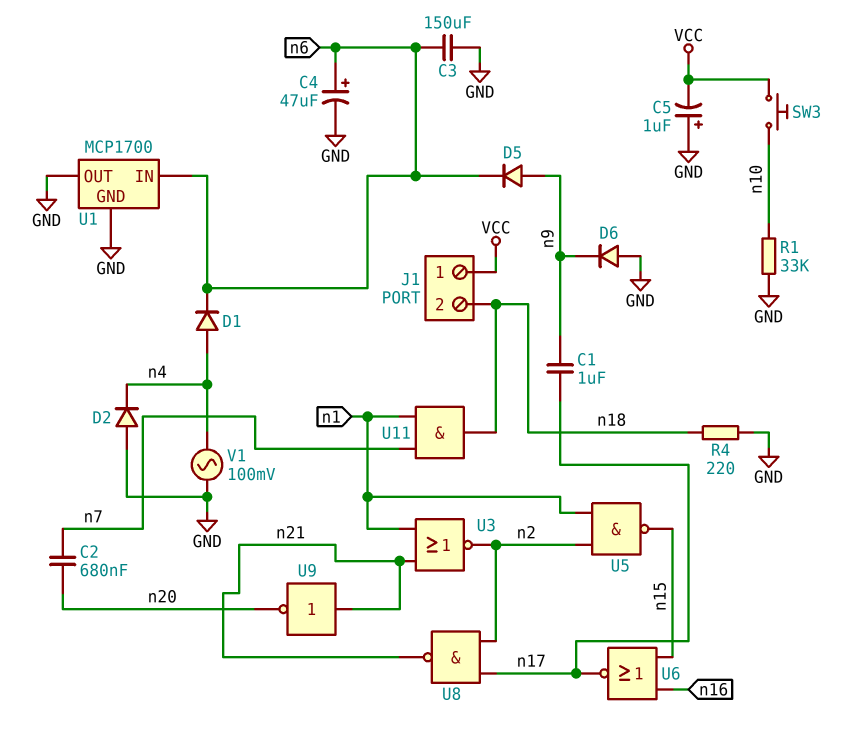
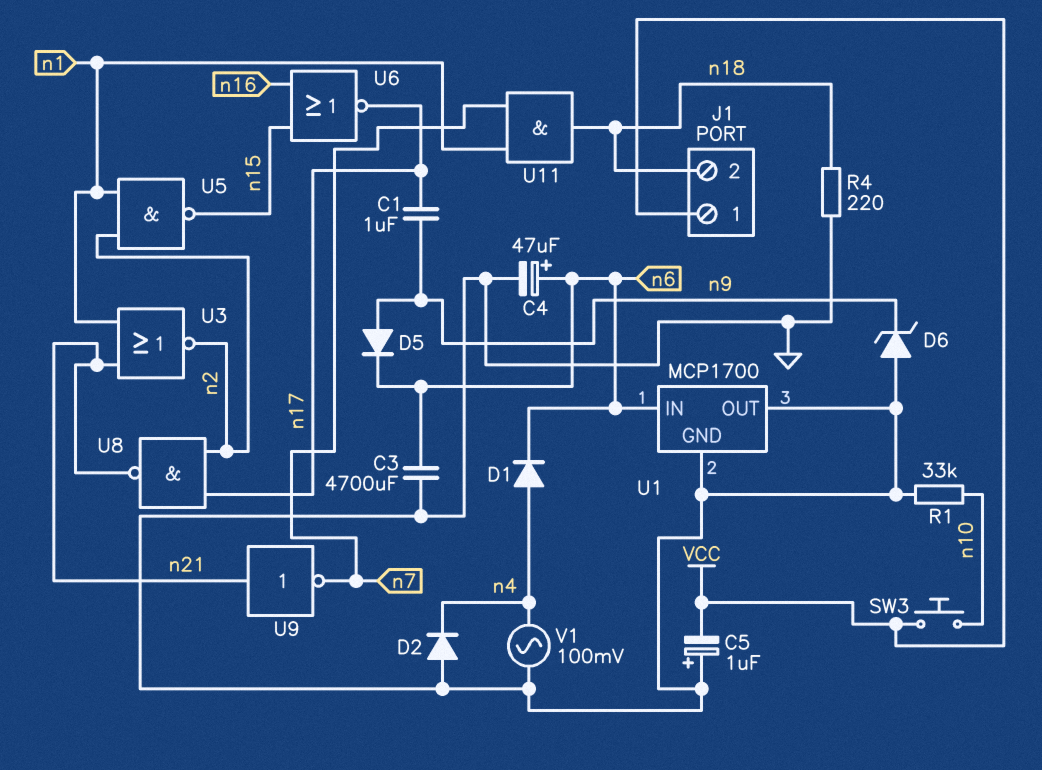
C2: 680nF (n7, n20) -> none
C3: 150uF (GND, n6) -> 4700uF (GND, n6)
D6: diode (A GND, K n9) -> zener (A GND, K n9)
U9: NOT (in n21, out n20) -> NOT (in n21, out n7)

